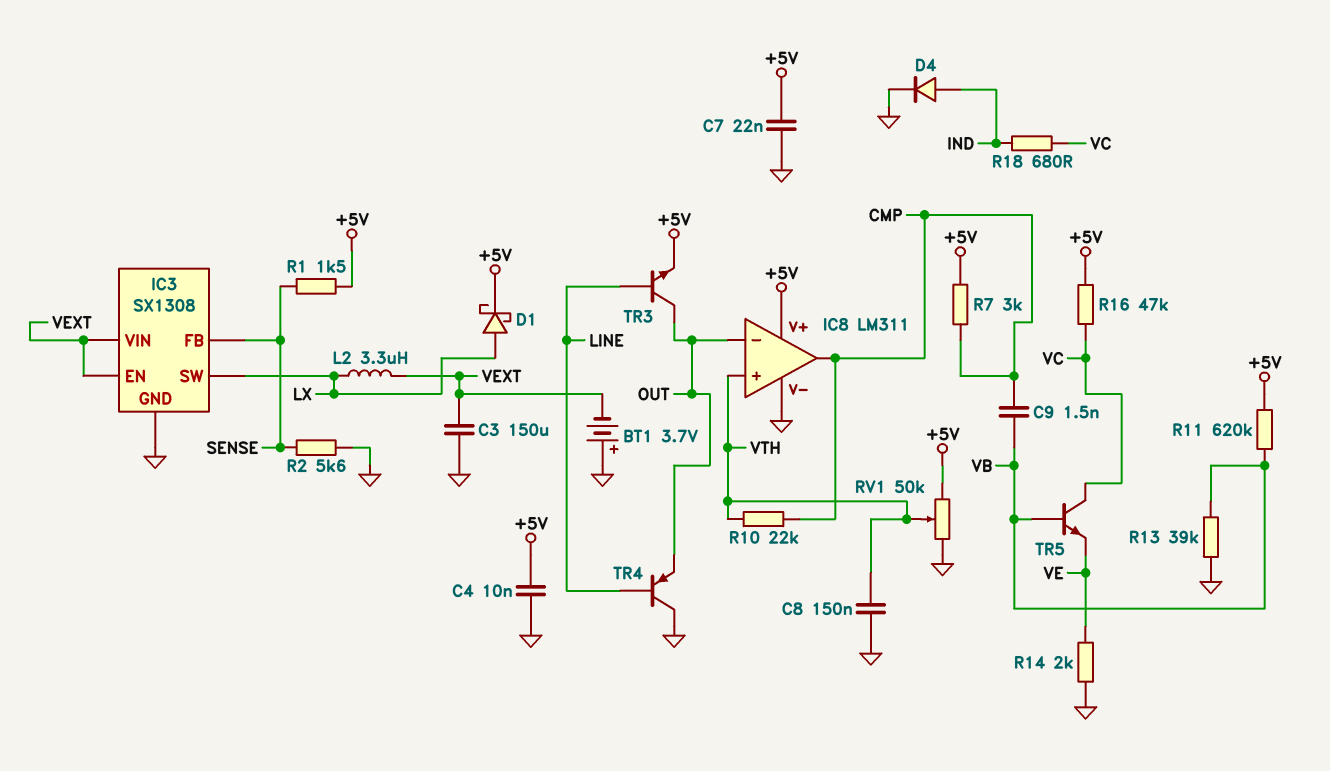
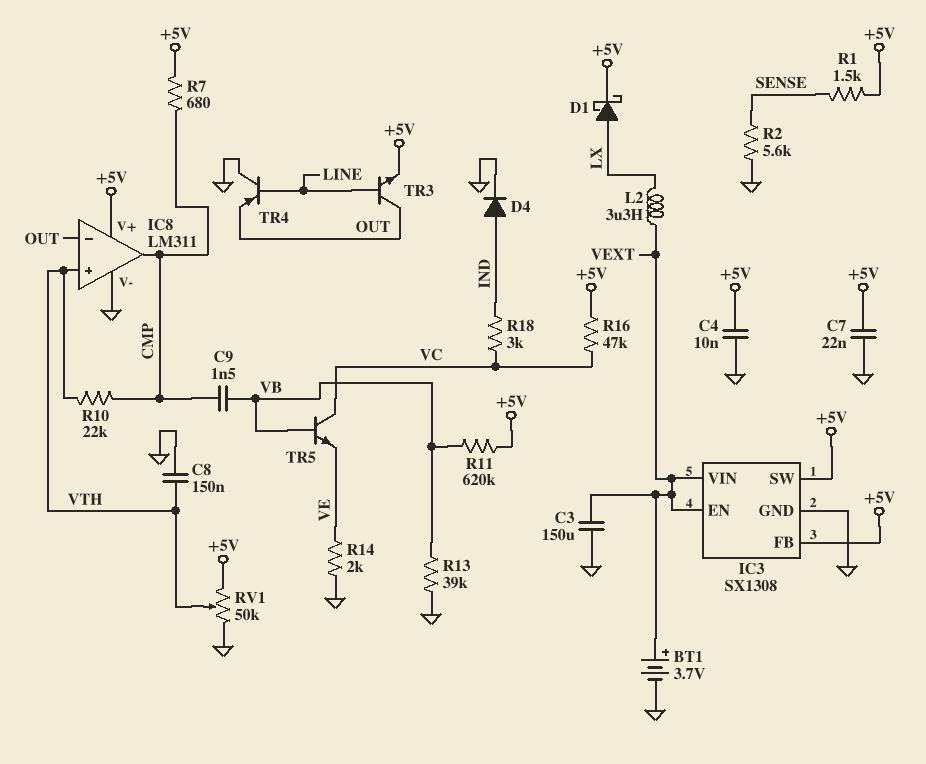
BT1: 3.7V (plus GND, minus VEXT) -> 3.7V (plus VEXT, minus GND)
IC3 pin FB: SENSE -> +5V
IC3 pin SW: LX -> +5V
R7: 3k (+5V, CMP) -> 680 (+5V, CMP)
R18: 680 (IND, VC) -> 3k (IND, VC)

